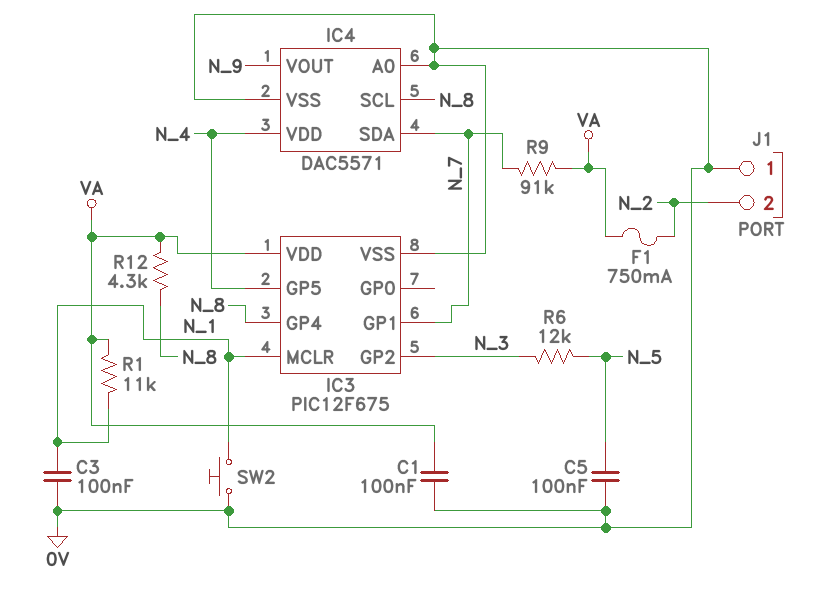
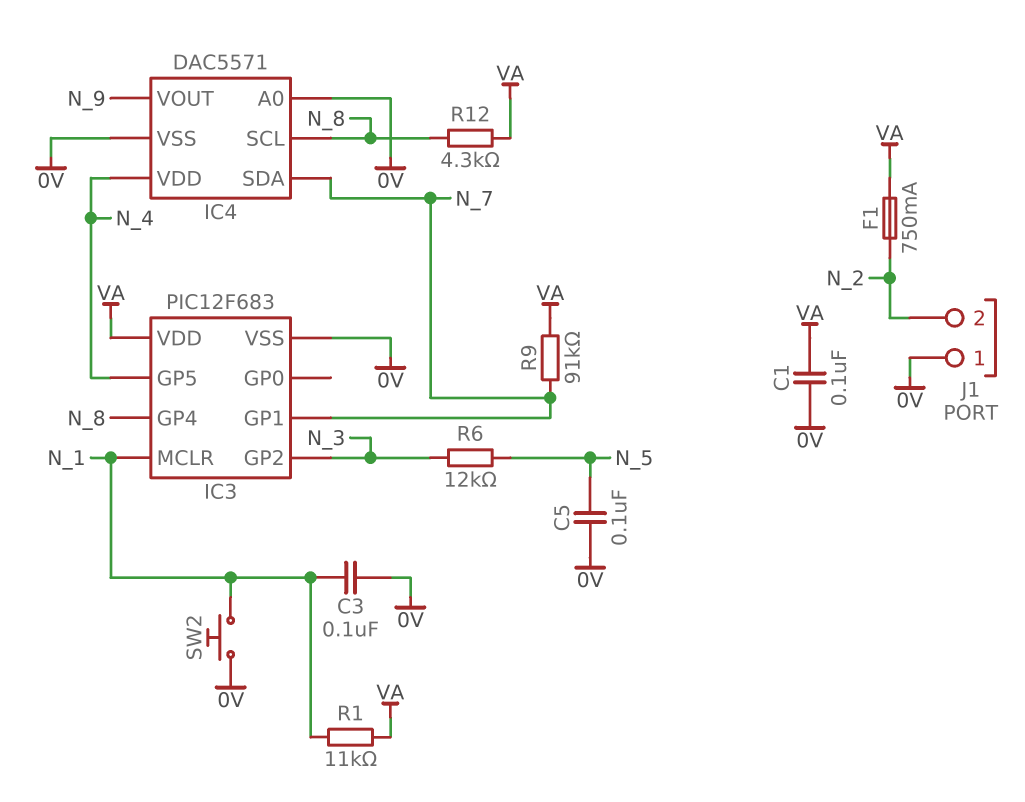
IC3: PIC12F675 -> PIC12F683

